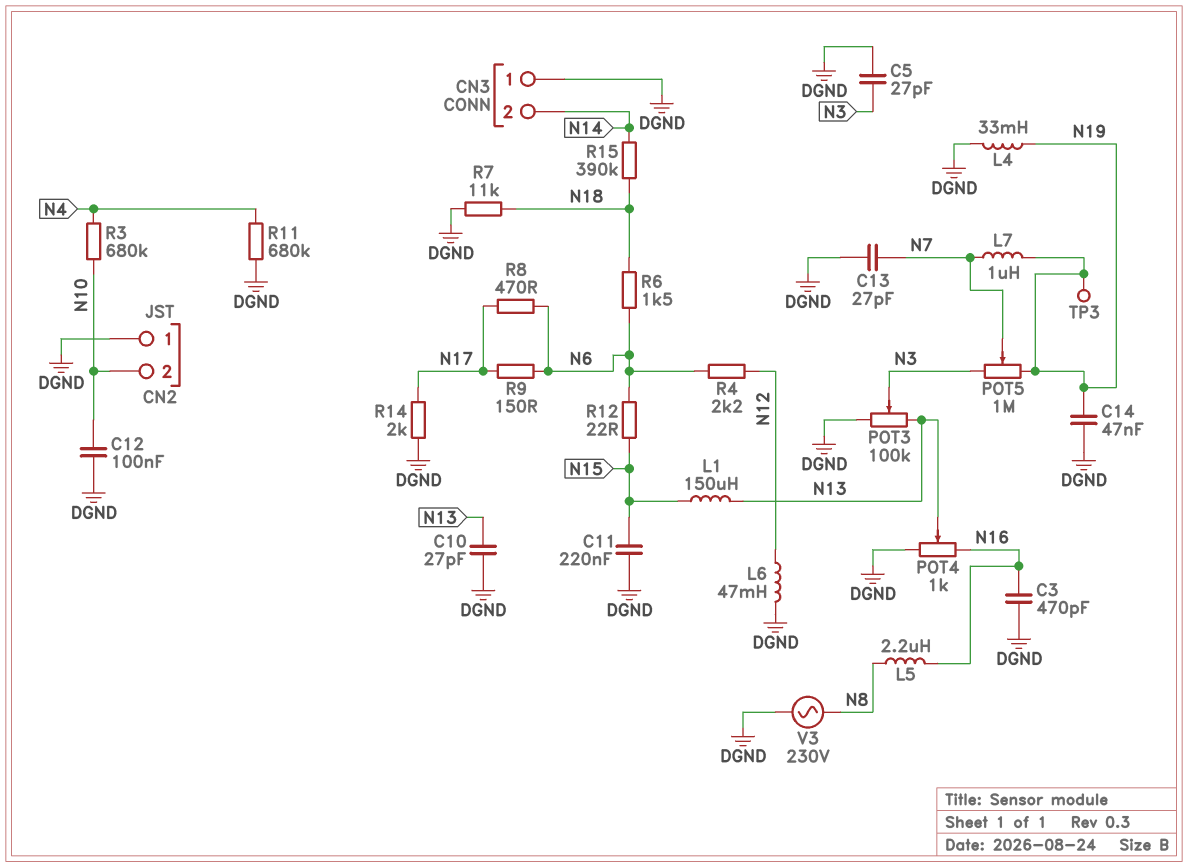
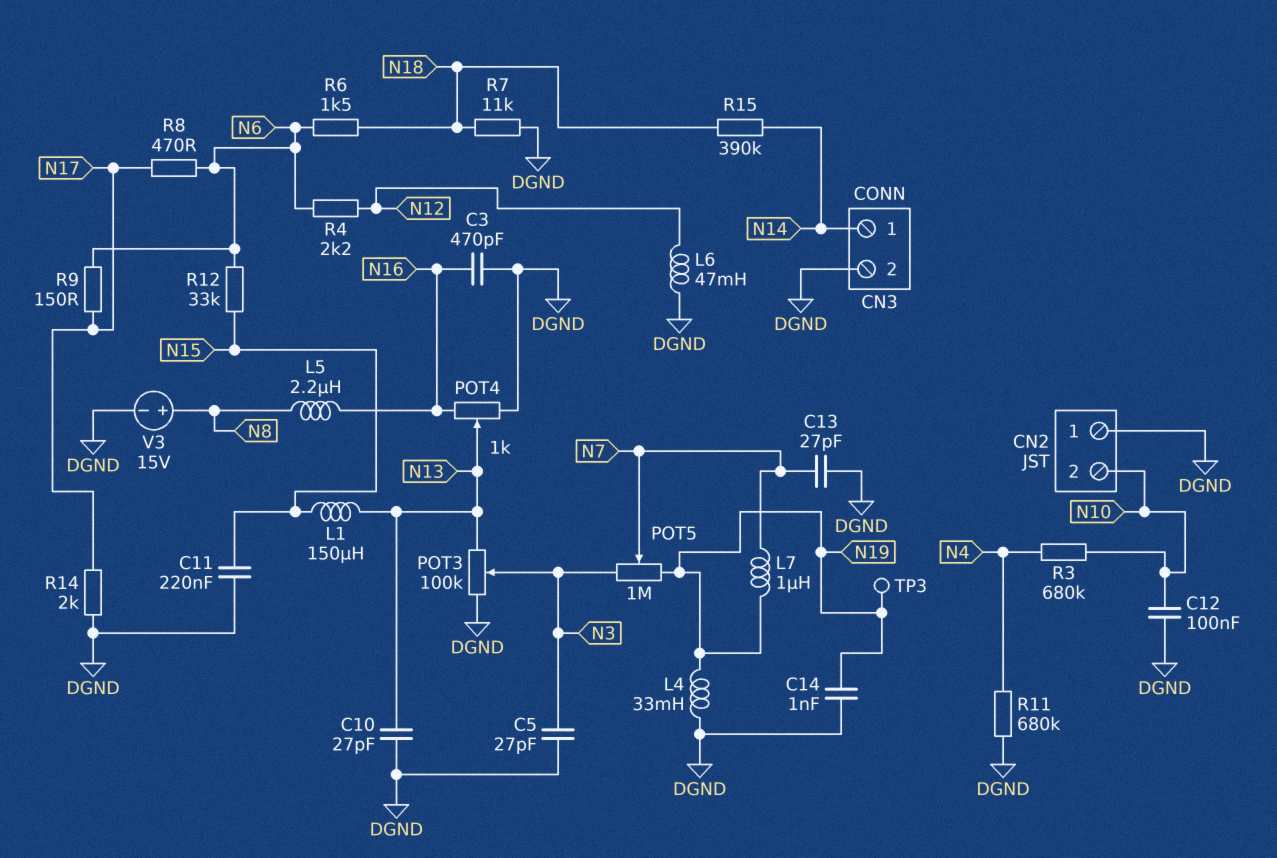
C14: 47nF (DGND, N19) -> 1nF (DGND, N19)
CN3 pin 1: DGND -> N14
CN3 pin 2: N14 -> DGND
R12: 22 (N6, N15) -> 33k (N6, N15)
V3: AC 230V (DGND, N8) -> 15V (plus N8, minus DGND)

